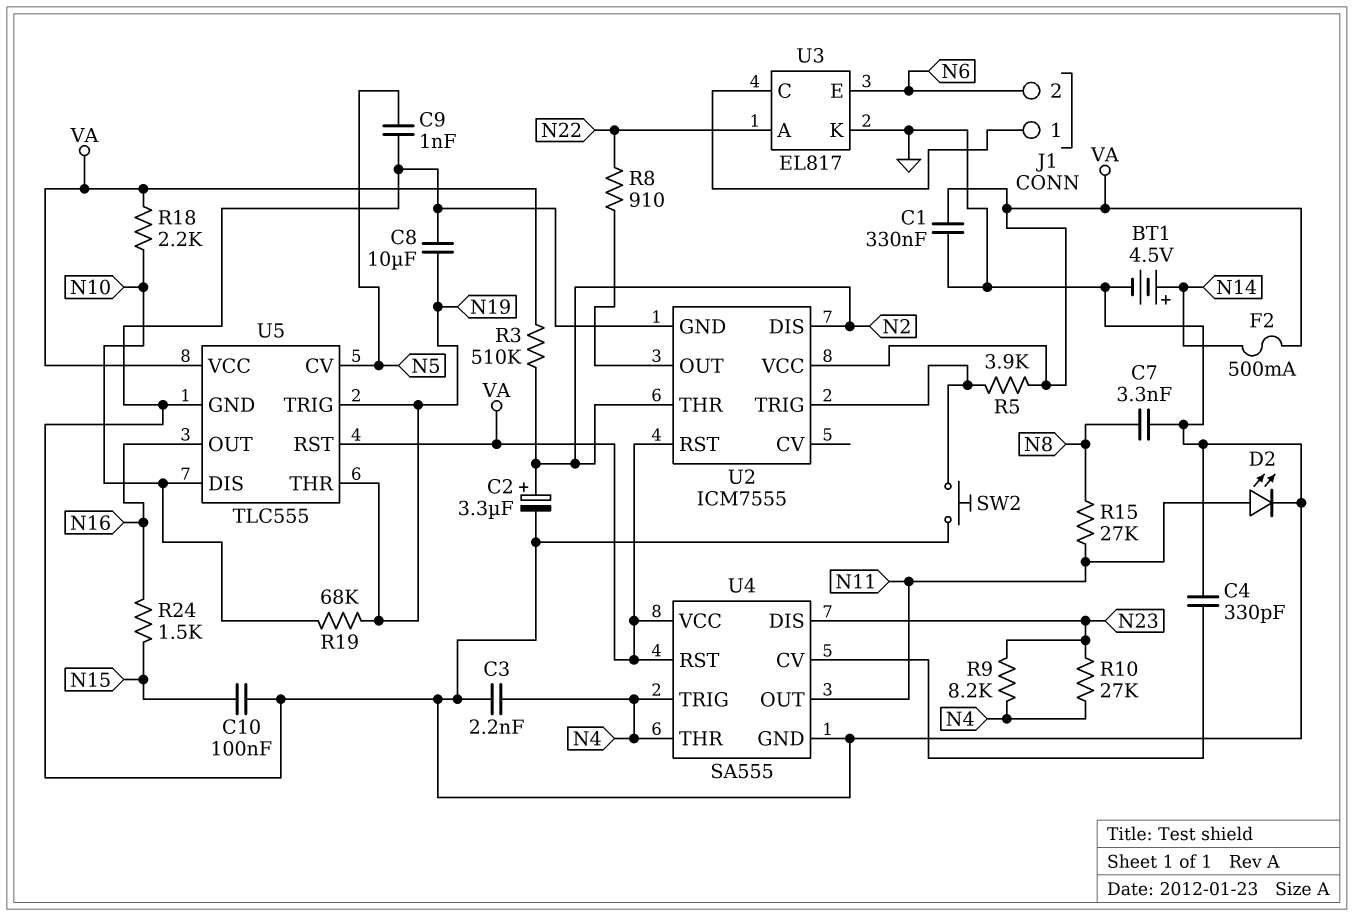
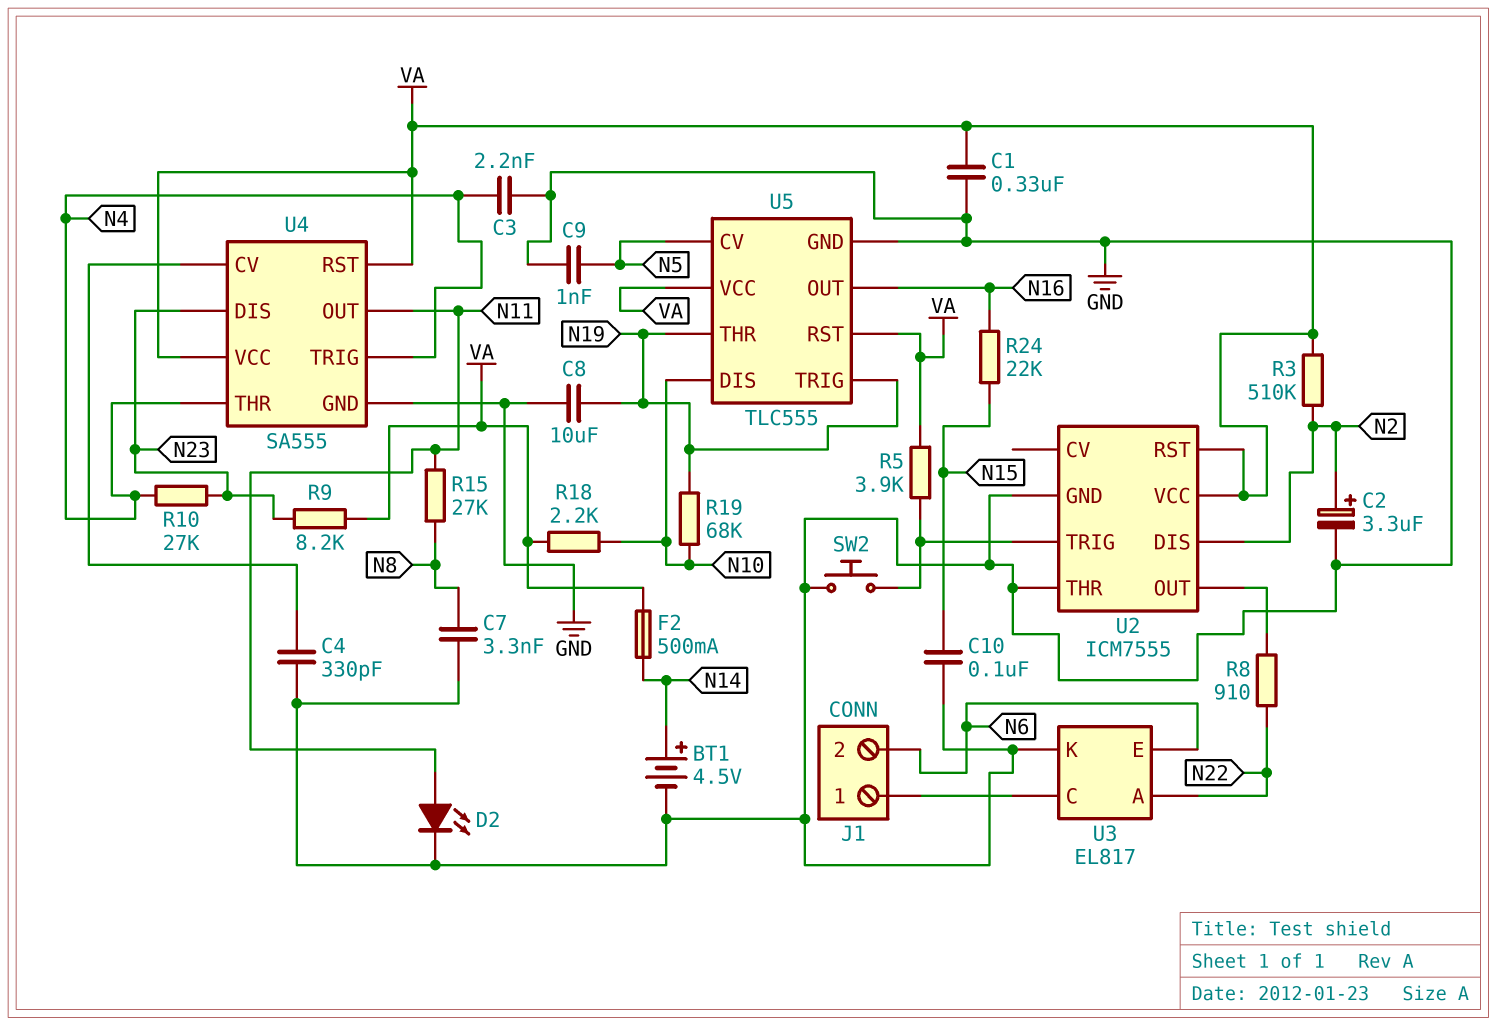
R9: 8.2k (N4, N23) -> 8.2k (N23, VA)
R24: 1.5k (N15, N16) -> 22k (N15, N16)
U2 pin THR: N2 -> GND

